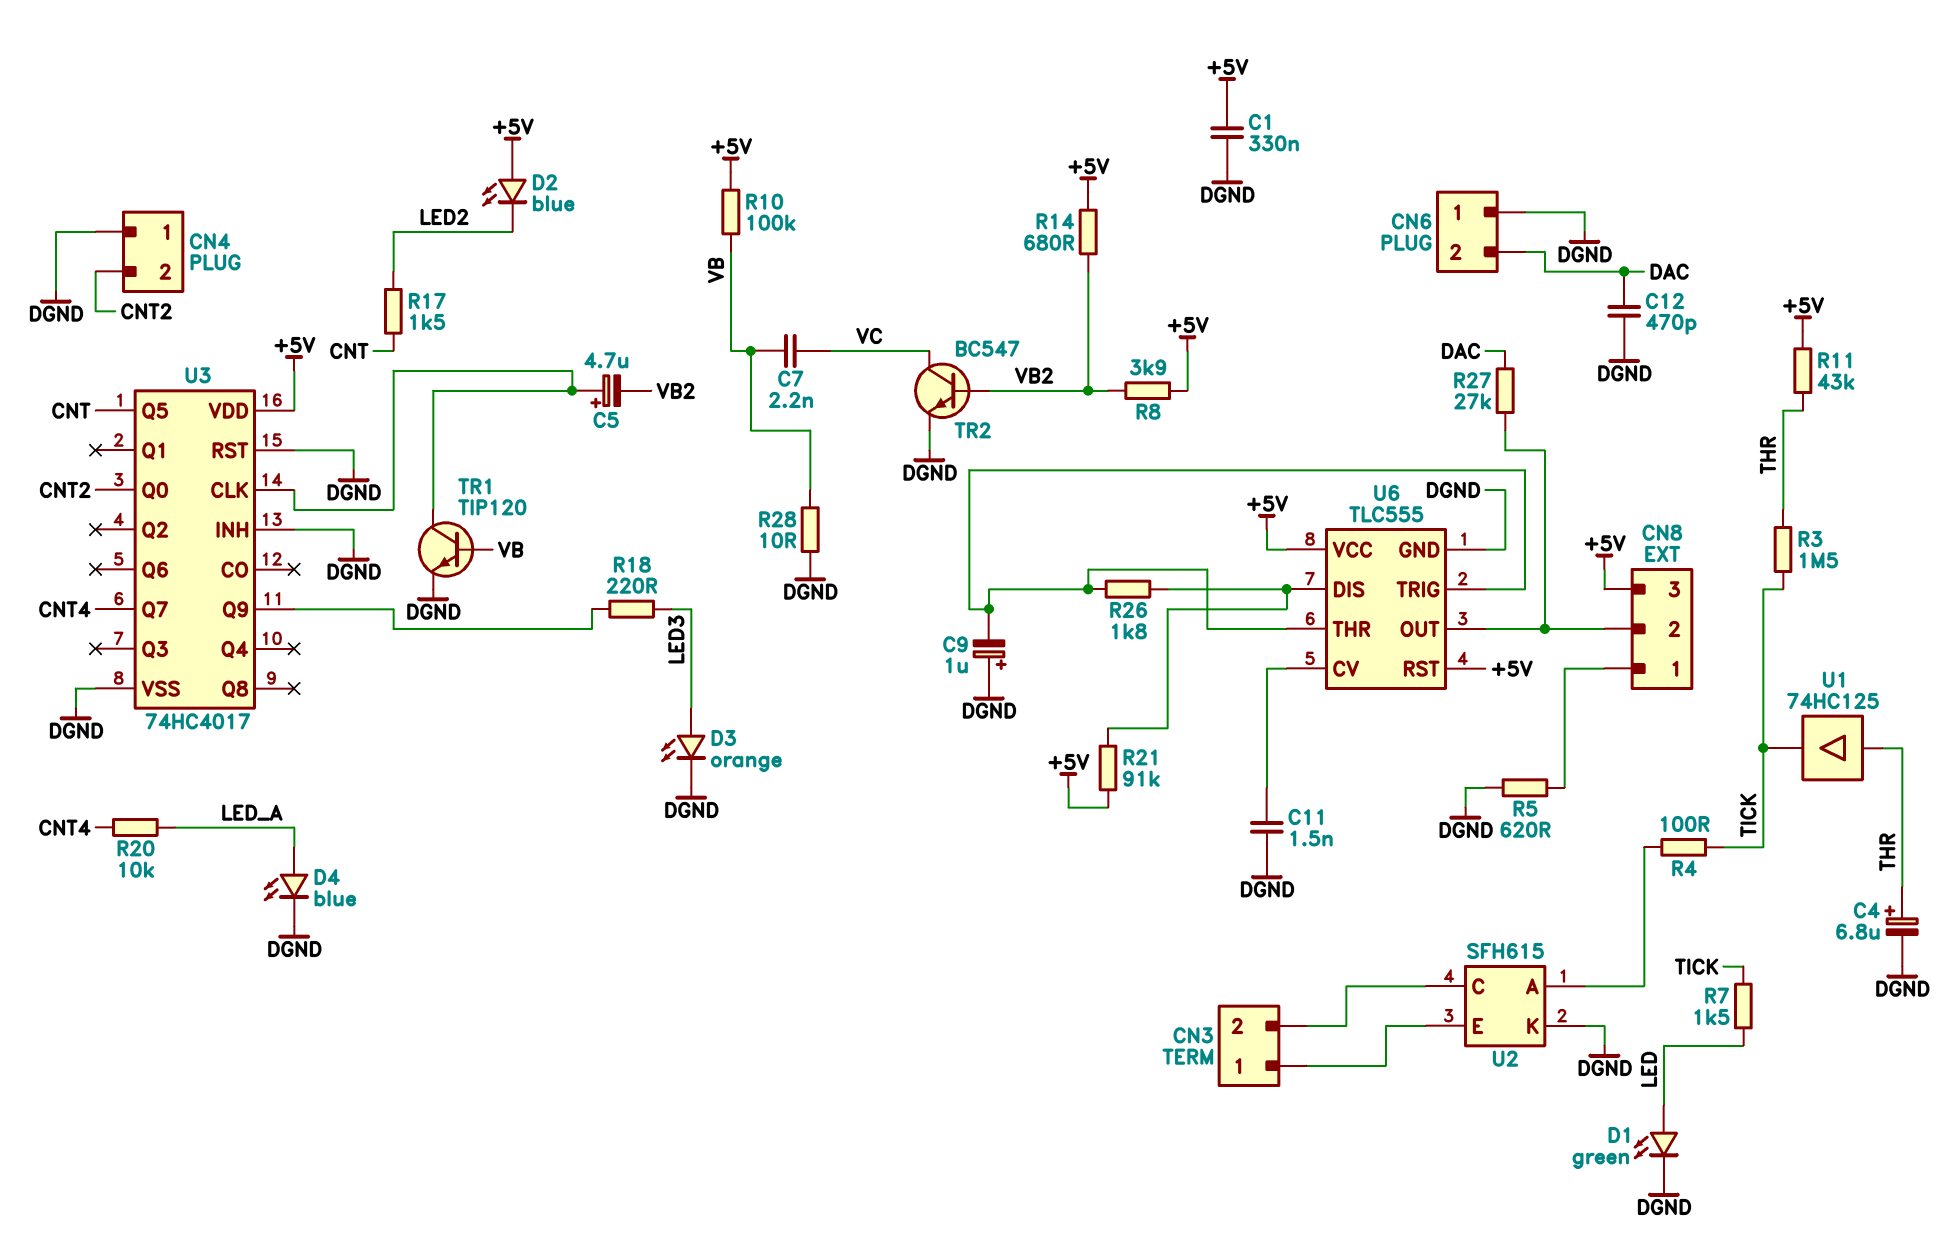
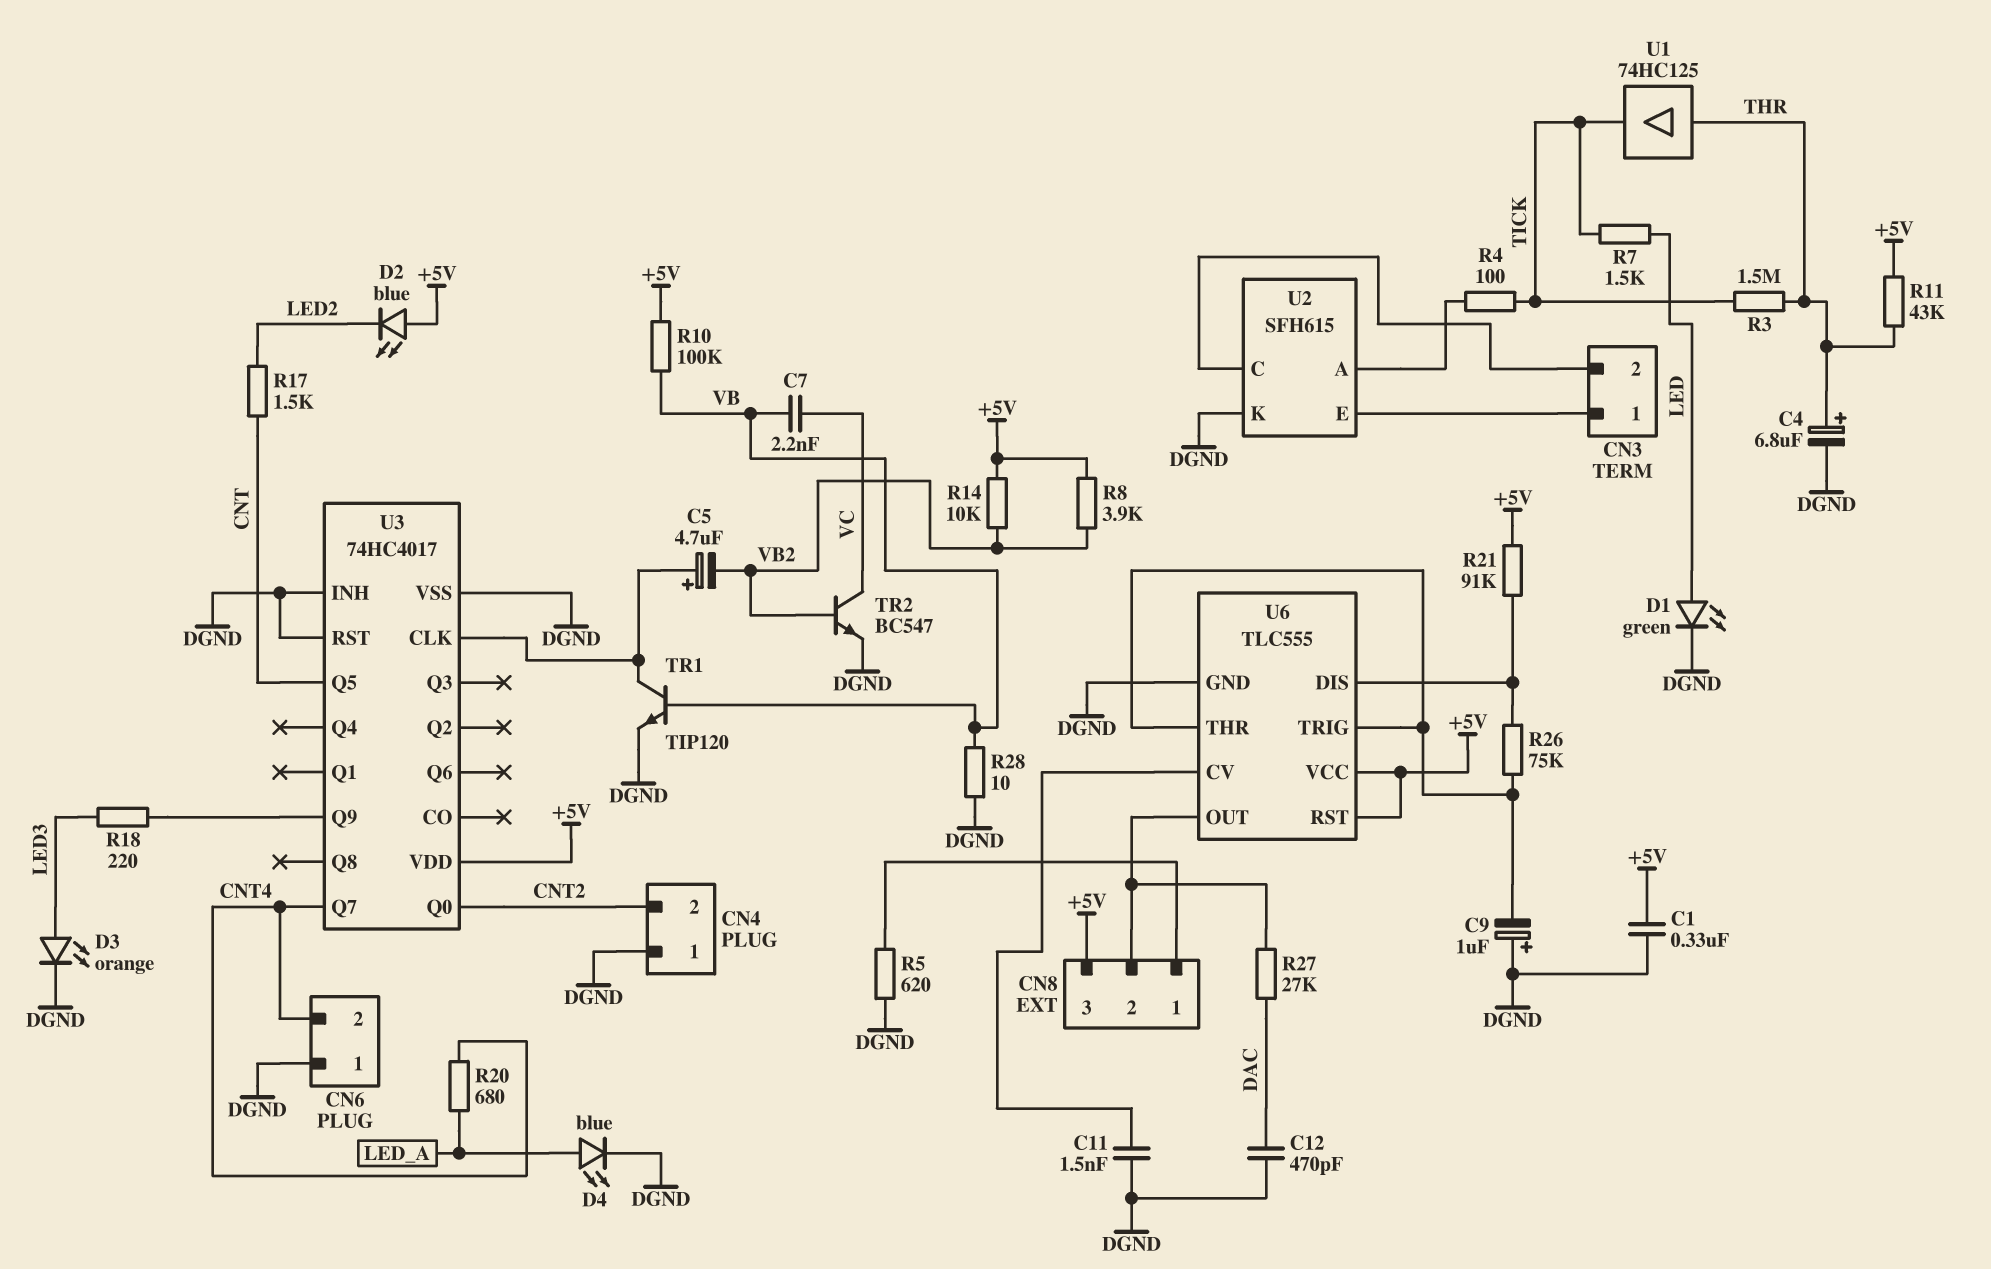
CN6 pin 2: DAC -> CNT4
R14: 680 (+5V, VB2) -> 10k (+5V, VB2)
R20: 10k (CNT4, LED_A) -> 680 (CNT4, LED_A)
R26: 1.8k (U6/DIS, U6/THR) -> 75k (U6/DIS, U6/THR)

